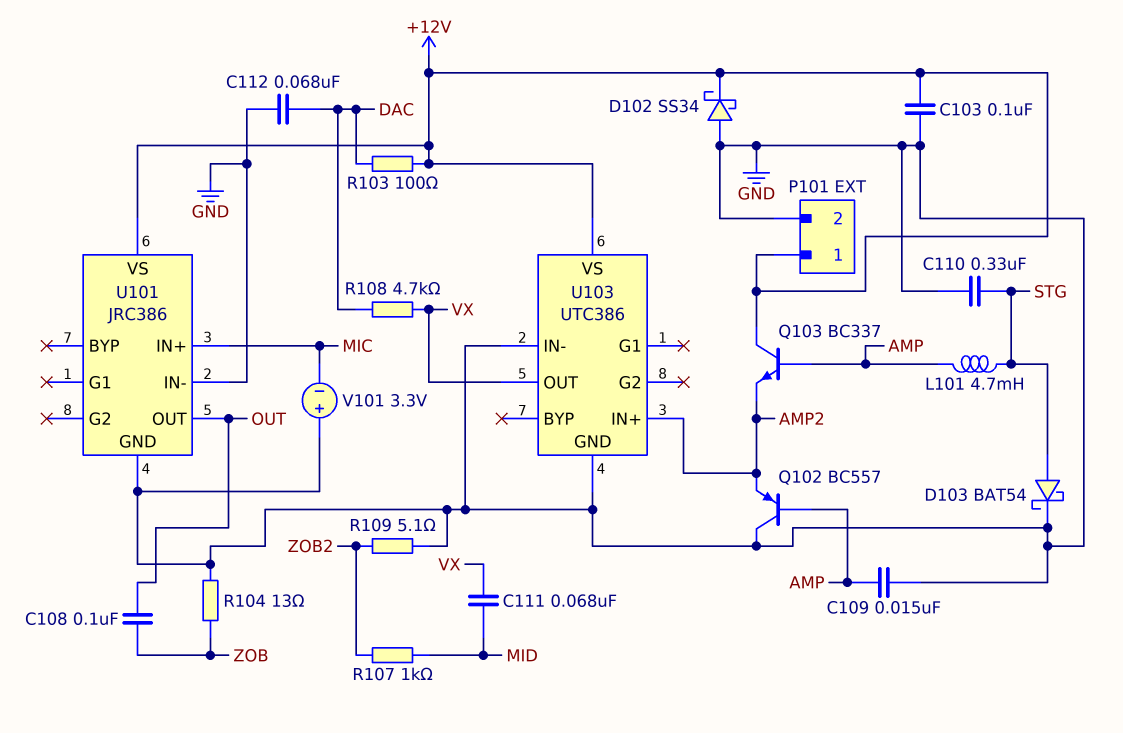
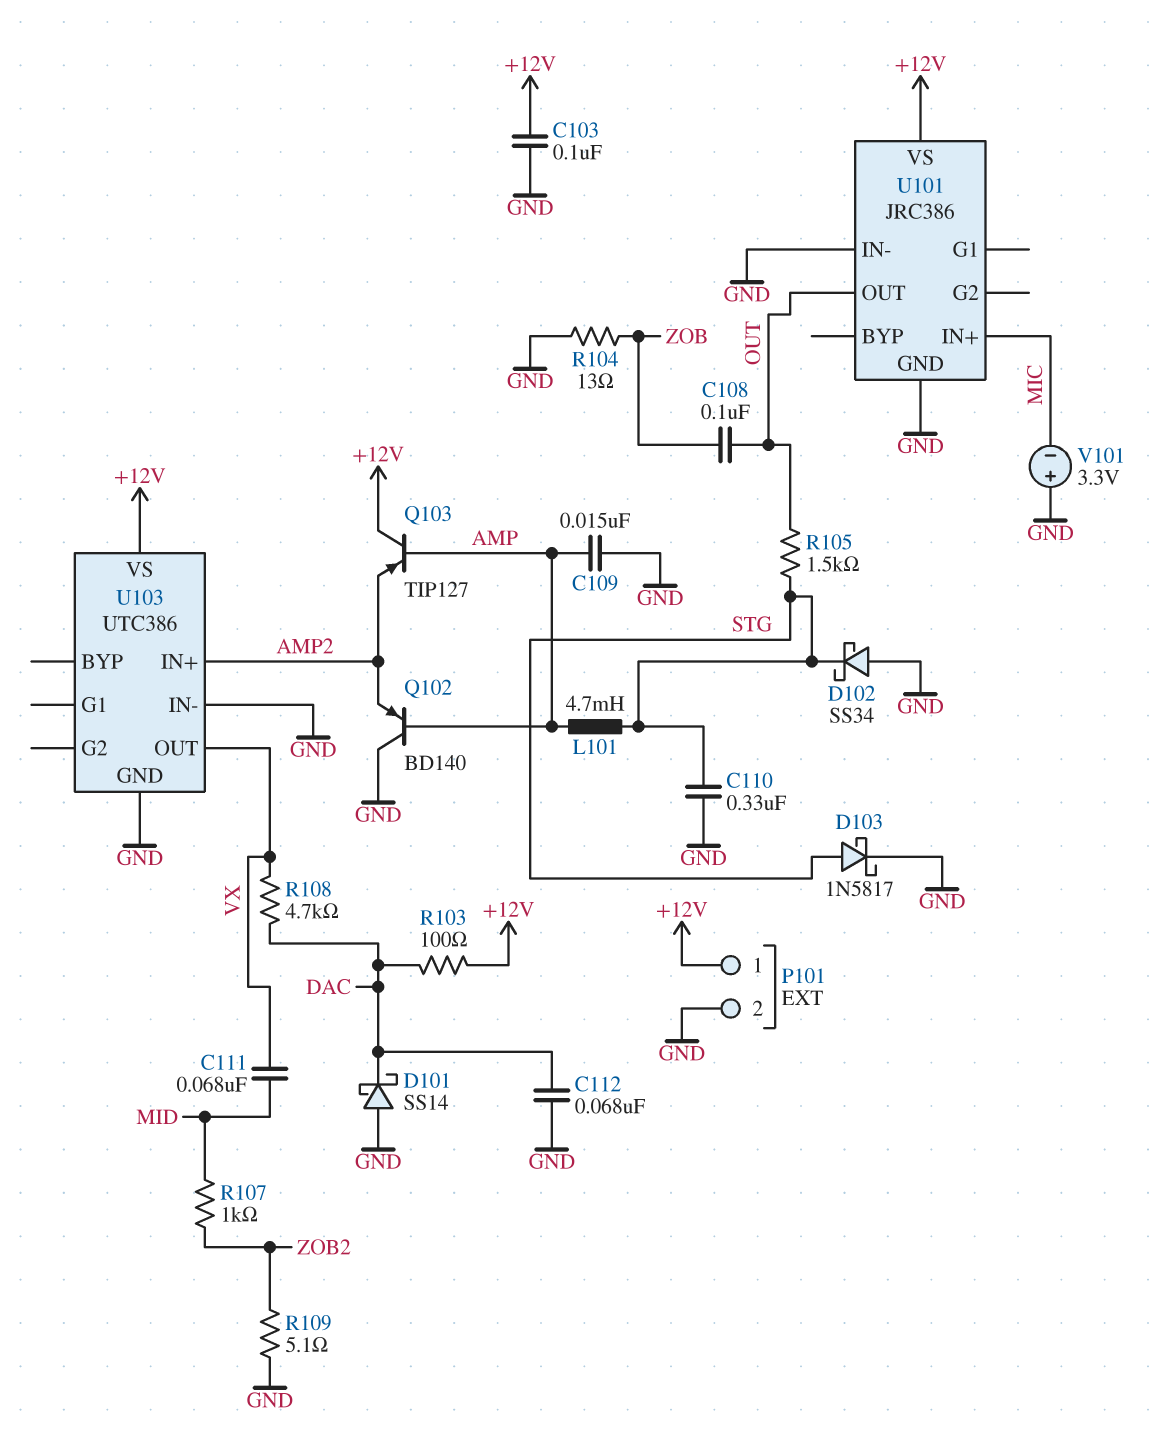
D101: none -> schottky SS14 (A GND, K DAC)
D102: schottky SS34 (A GND, K +12V) -> schottky SS34 (A GND, K STG)
D103: schottky BAT54 (A STG, K GND) -> schottky 1N5817 (A STG, K GND)
Q102: PNP BC557 (B AMP, C GND, E AMP2) -> PNP BD140 (B AMP, C GND, E AMP2)
Q103: NPN BC337 (B AMP, C +12V, E AMP2) -> PNP TIP127 (B AMP, C +12V, E AMP2)
R105: none -> 1.5k (OUT, STG)

